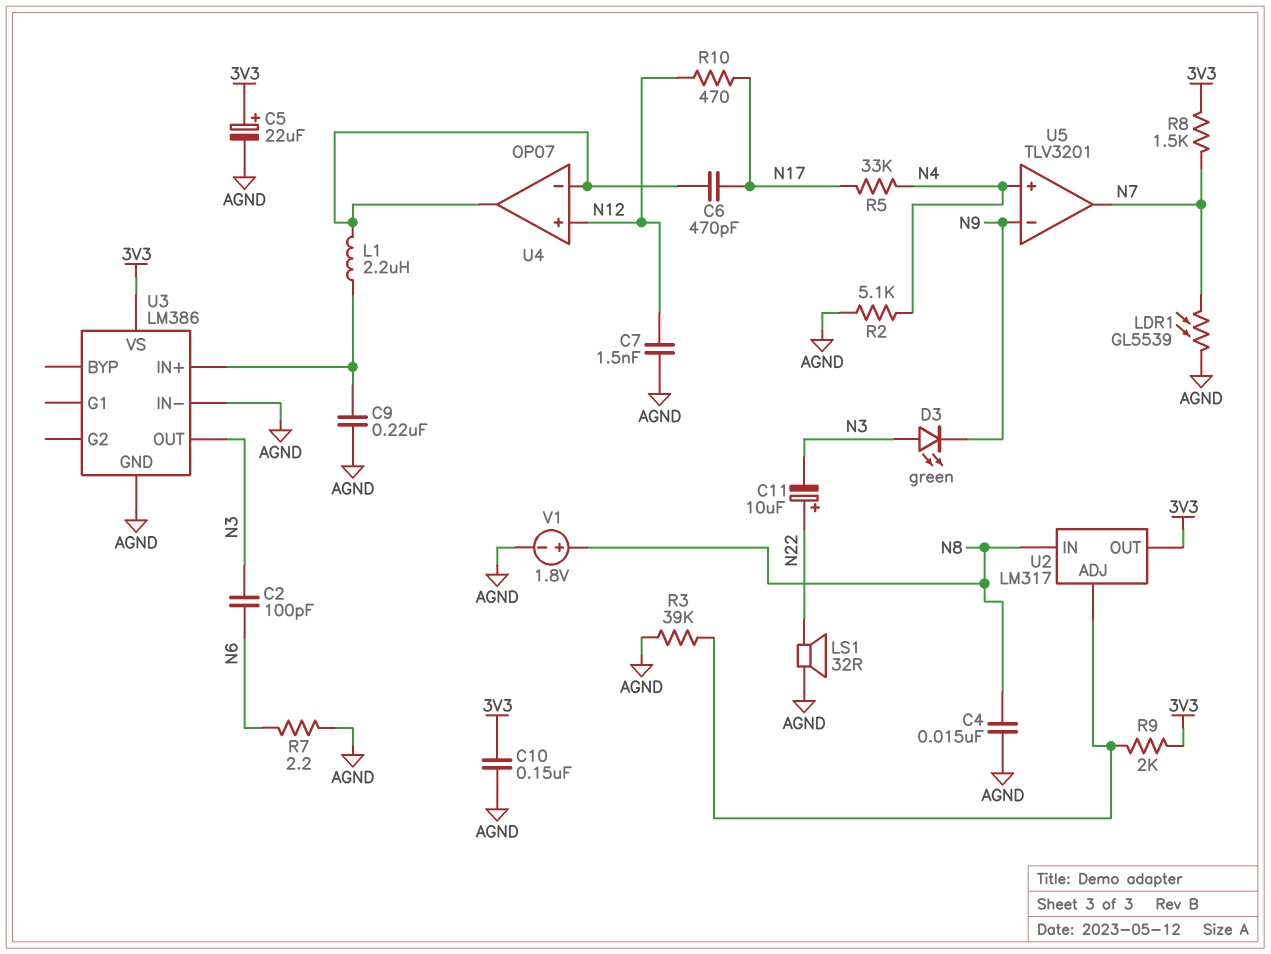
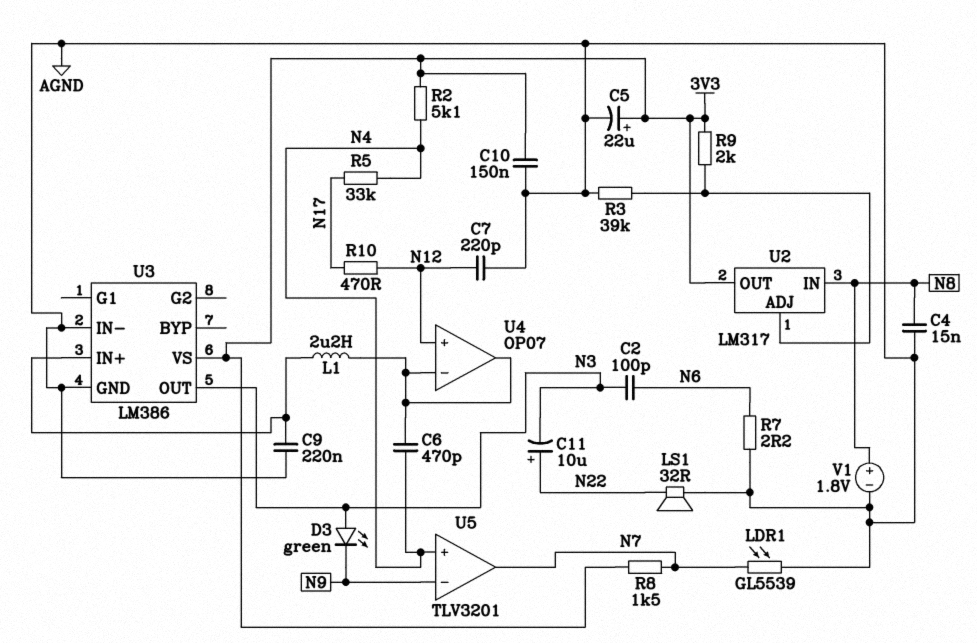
C6: 470pF (N17, U4/in-) -> 470pF (N4, U4/in-)
C7: 1.5nF (AGND, N12) -> 220pF (AGND, N12)
R2: 5.1k (AGND, N4) -> 5.1k (3V3, N4)

